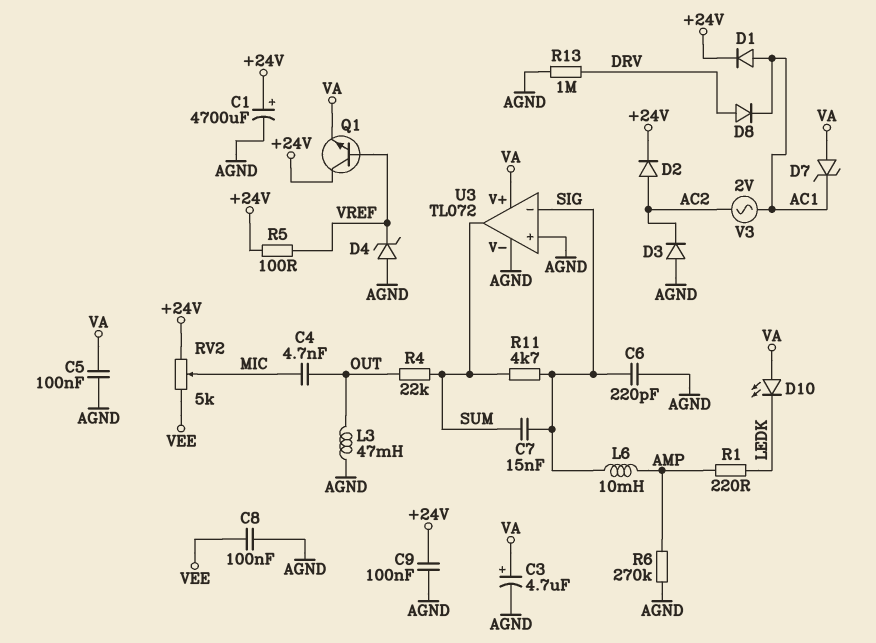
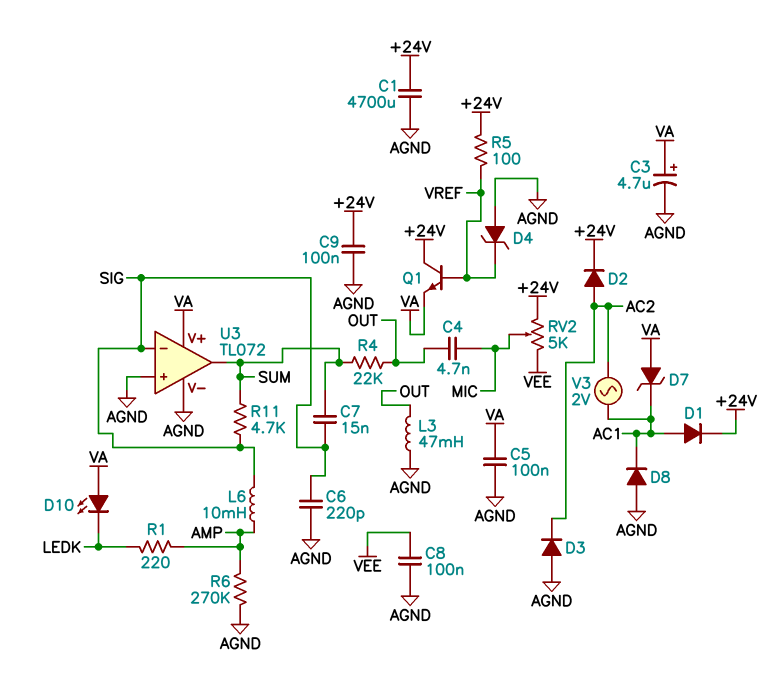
C1: 4700uF (plus +24V, minus AGND) -> 4700uF (+24V, AGND)
D8: diode (A DRV, K AC1) -> diode (A AGND, K AC1)
R13: 1M (AGND, DRV) -> none

